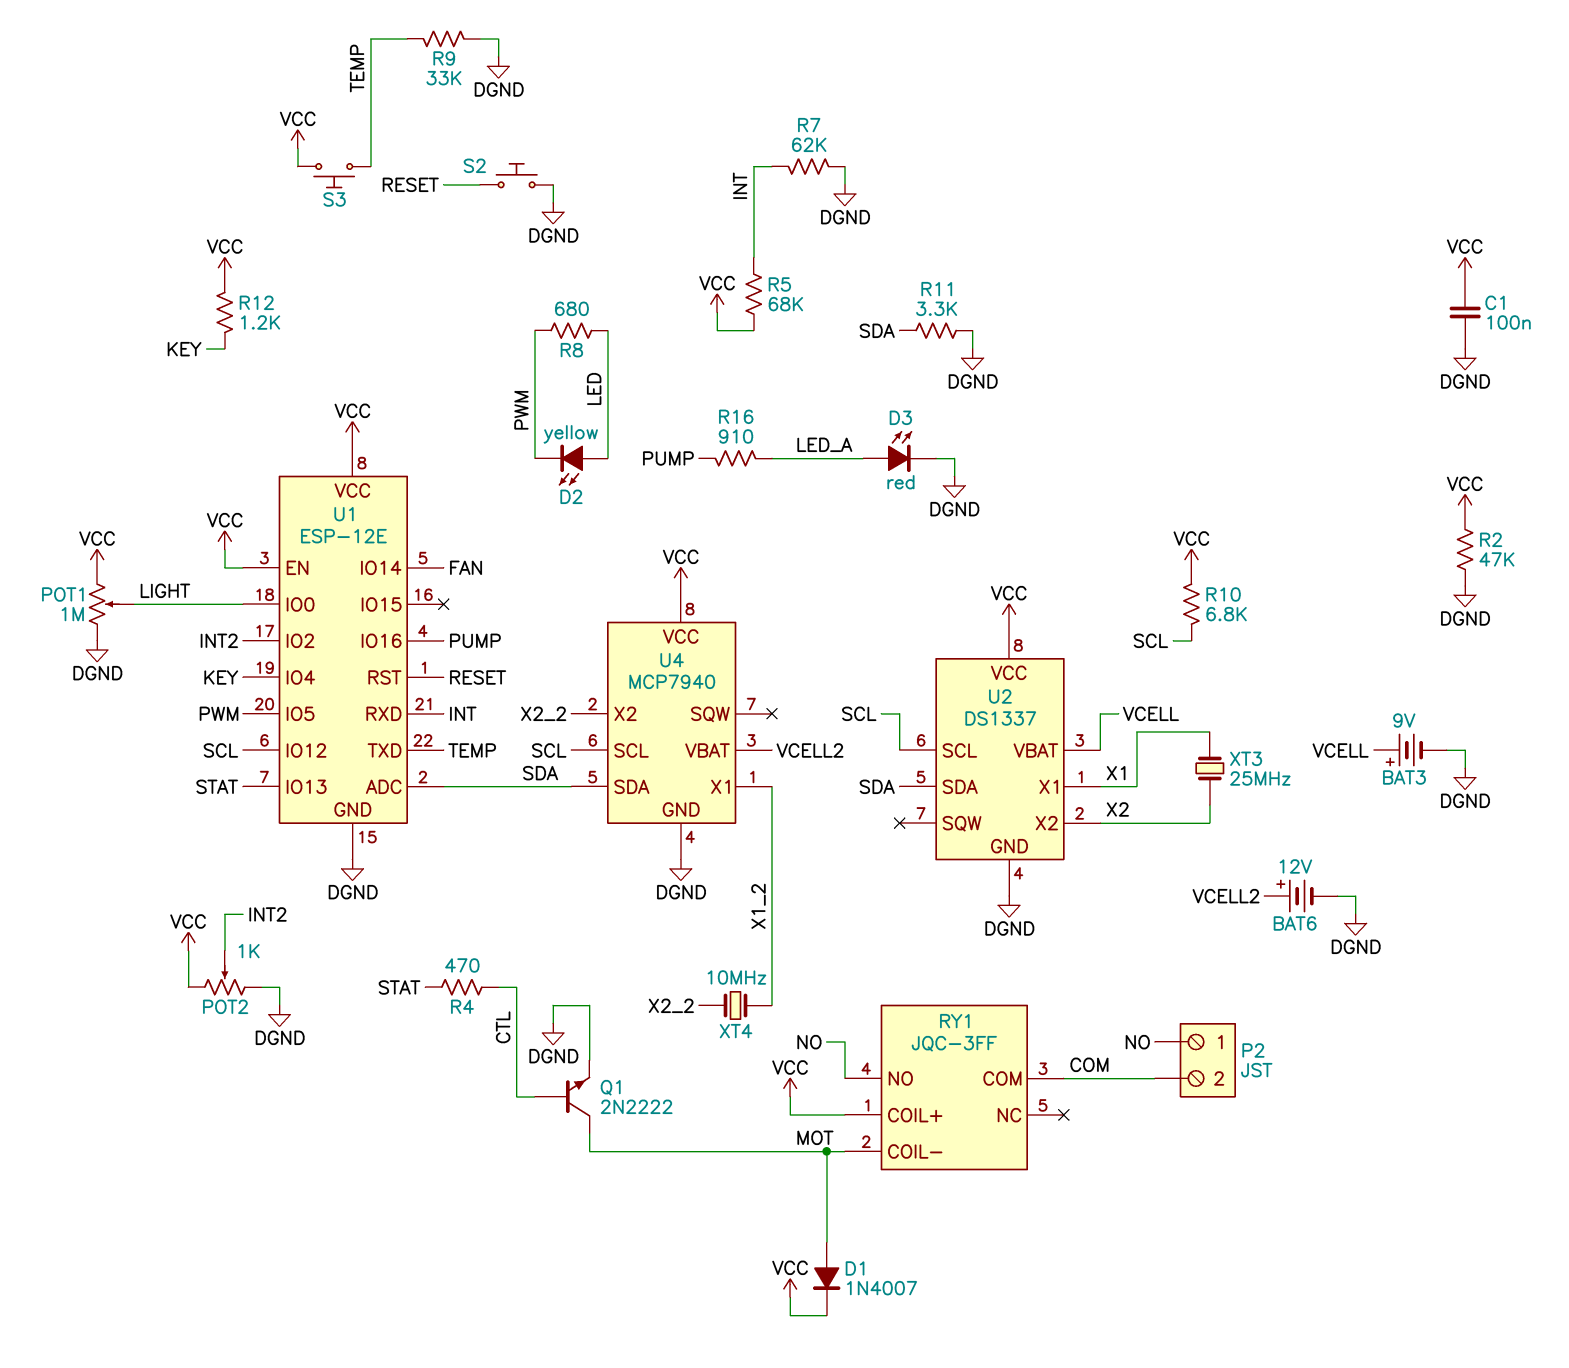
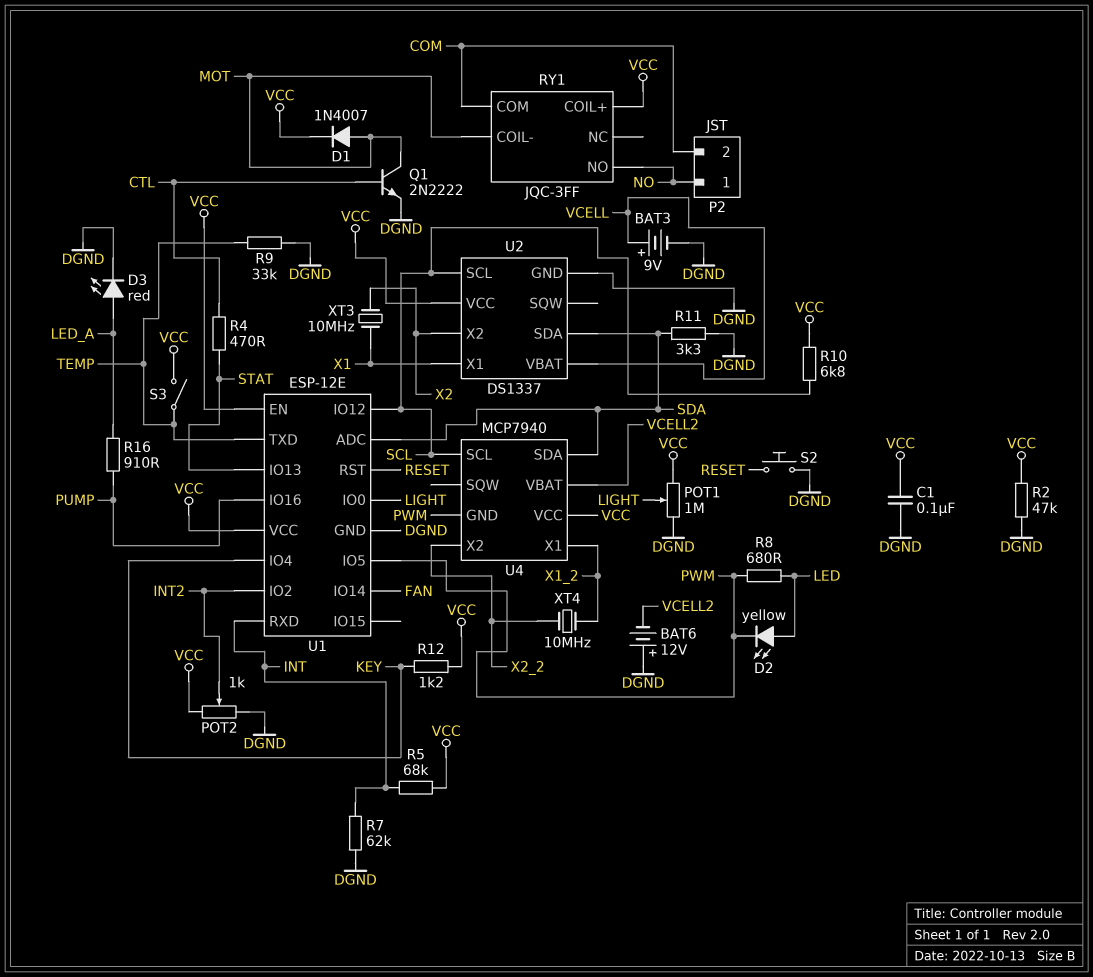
BAT6: 12V (plus VCELL2, minus DGND) -> 12V (plus DGND, minus VCELL2)
S3: button (TEMP, VCC) -> switch (TEMP, VCC)
U4 pin GND: DGND -> PWM
XT3: 25MHz (X1, X2) -> 10MHz (X1, X2)

